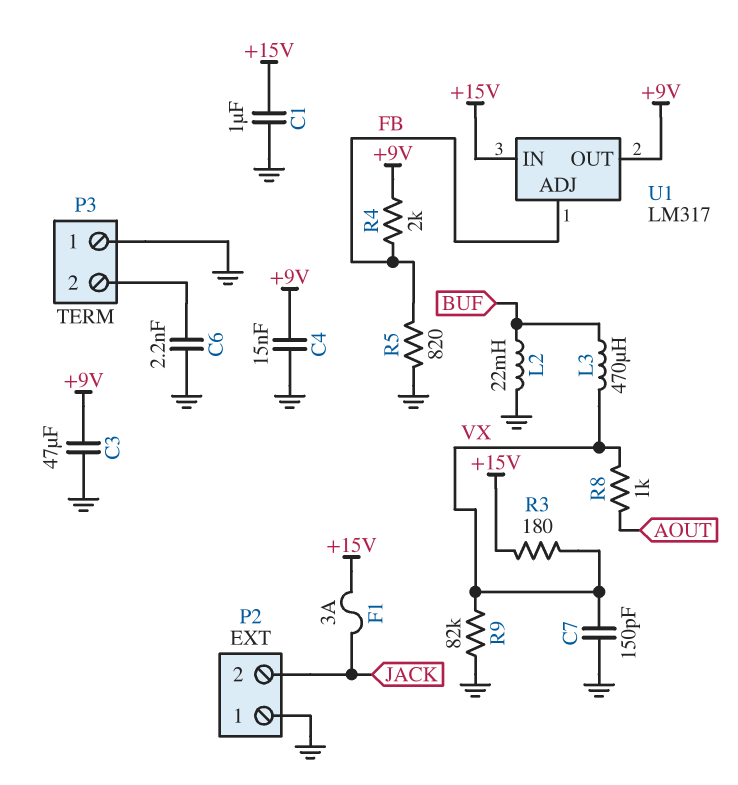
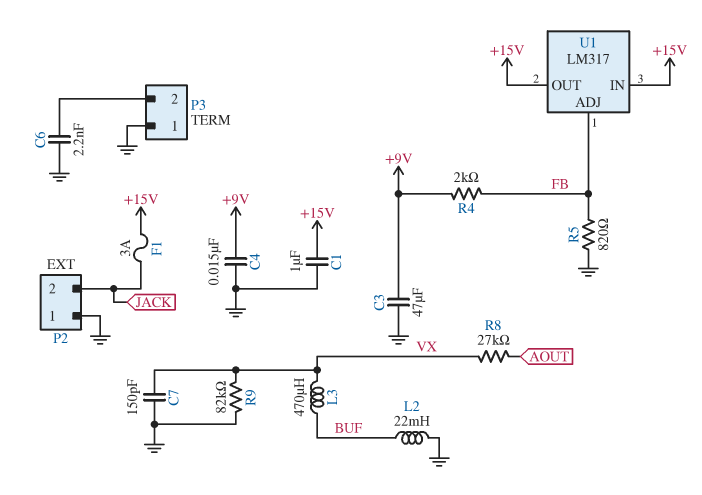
R3: 180 (+15V, VX) -> none
R8: 1k (AOUT, VX) -> 27k (AOUT, VX)
U1 pin OUT: +9V -> +15V

